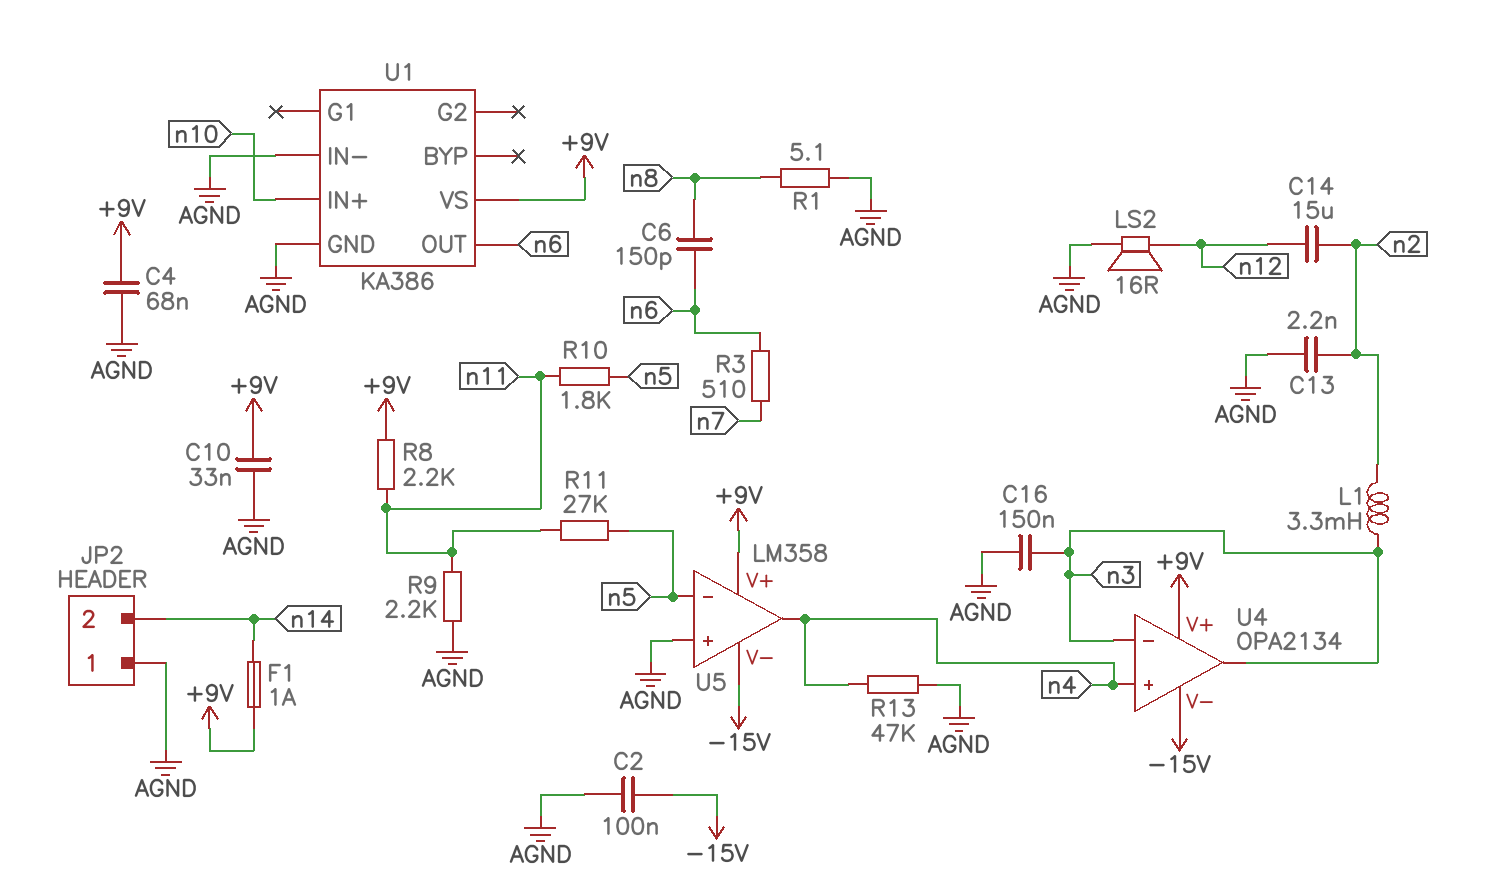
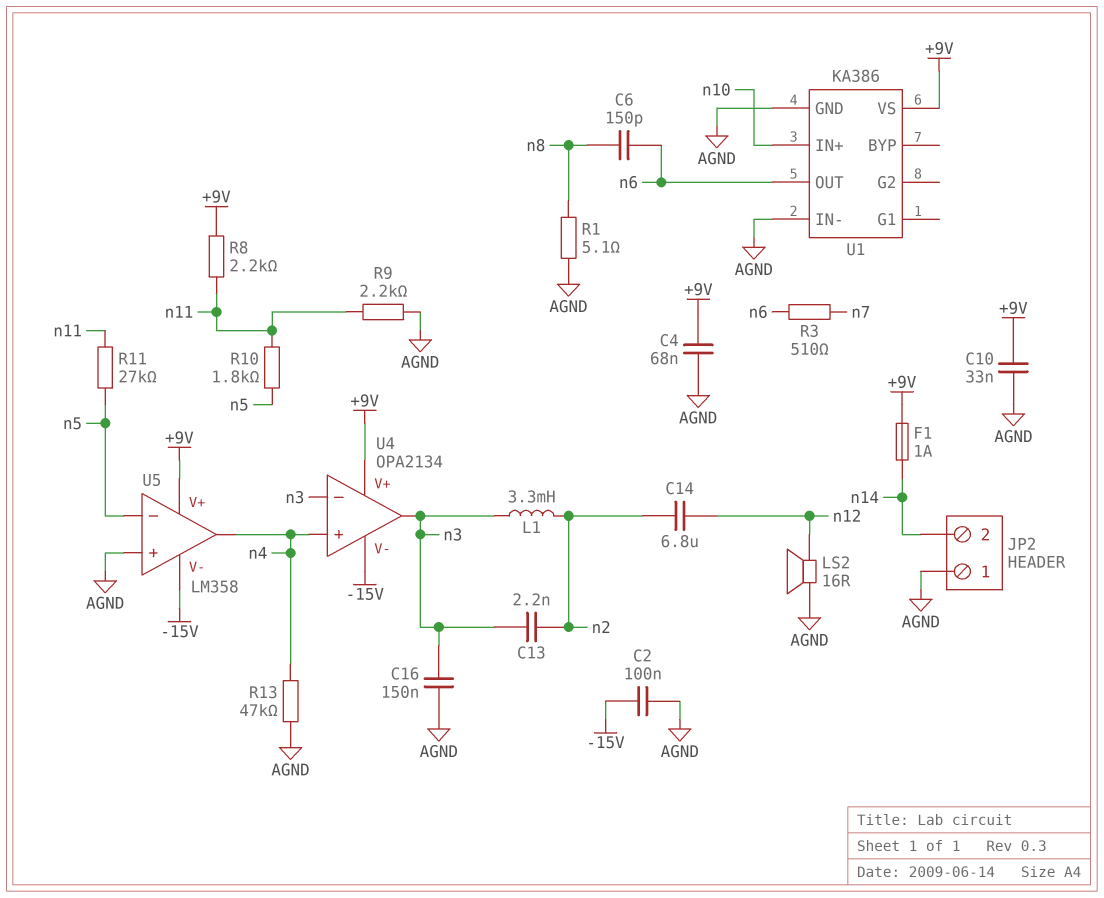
C13: 2.2nF (AGND, n2) -> 2.2nF (n2, n3)
C14: 15uF (n2, n12) -> 6.8uF (n2, n12)

